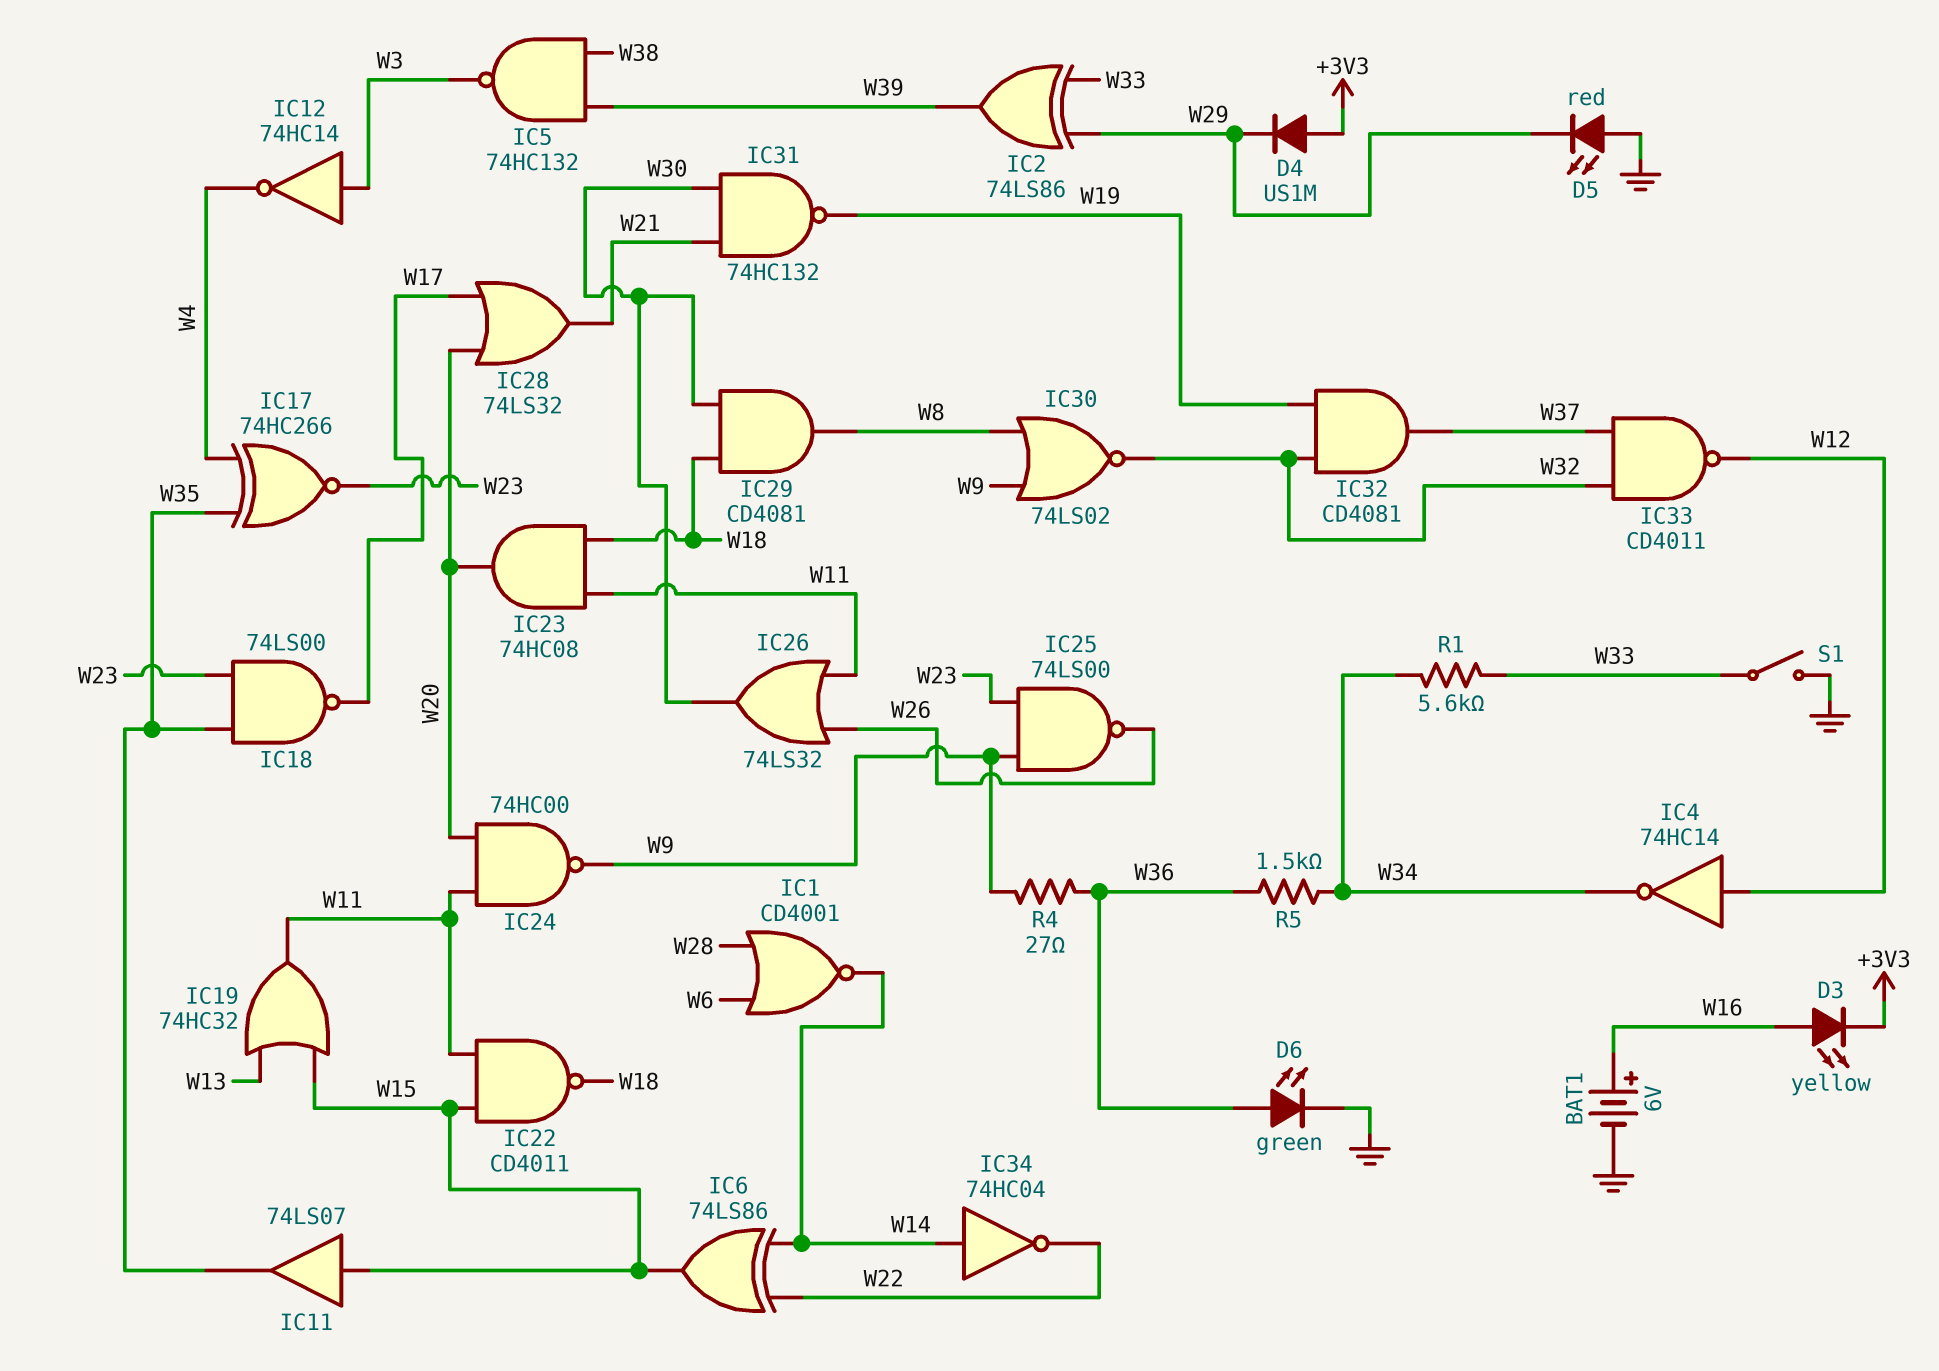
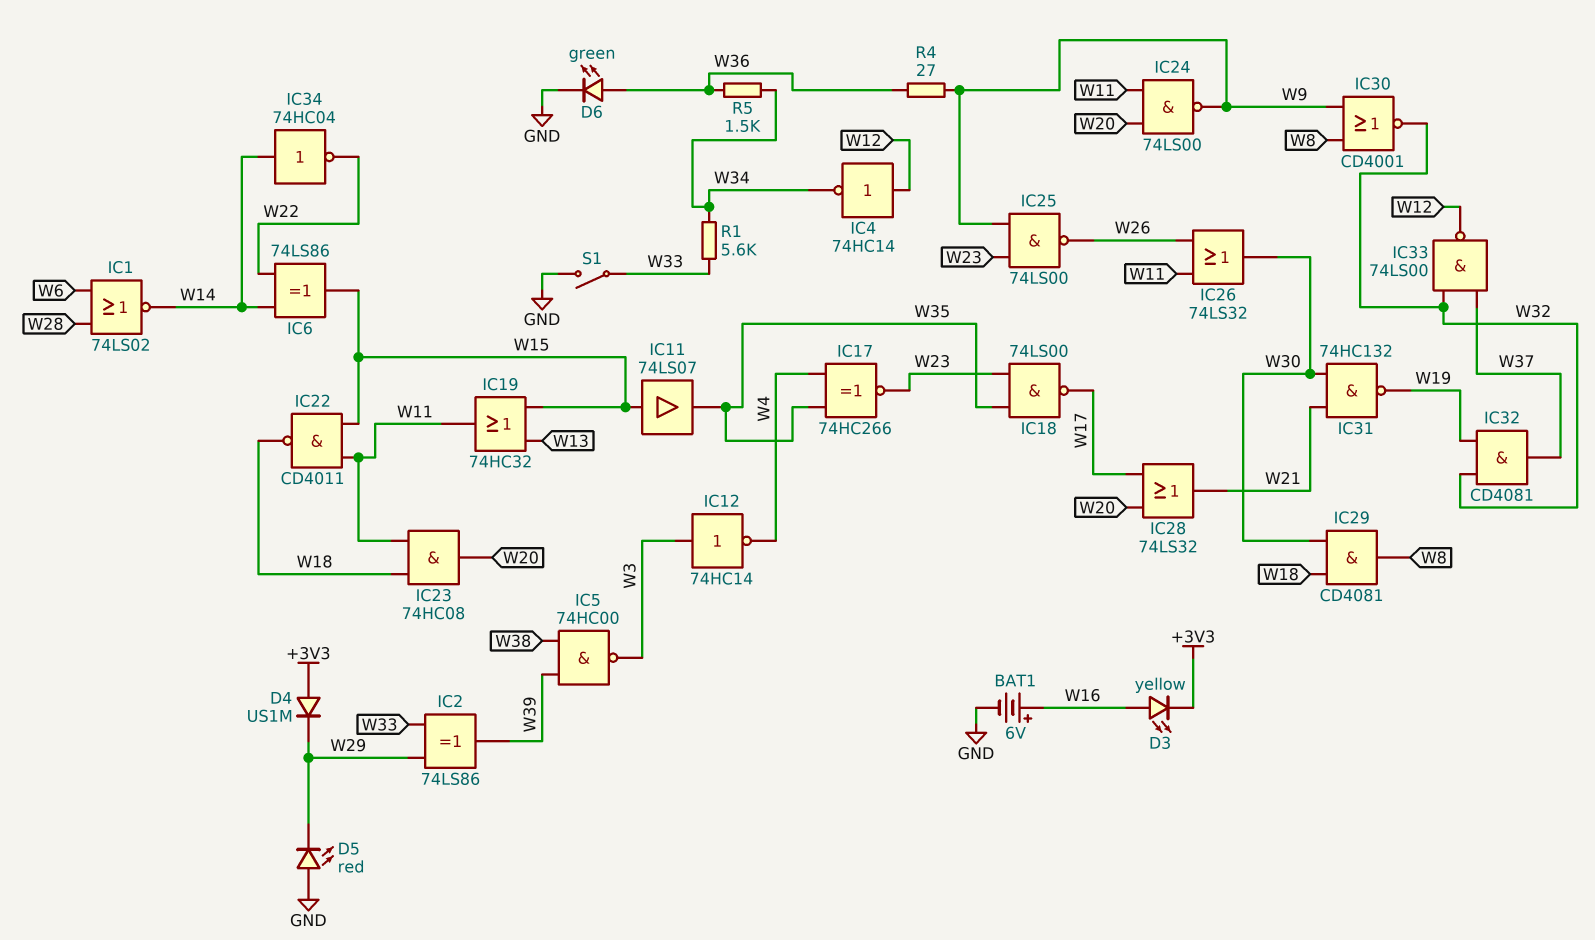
IC1: NOR CD4001 (in W6, in W28, out W14) -> NOR 74LS02 (in W6, in W28, out W14)
IC5: NAND 74HC132 (in W38, in W39, out W3) -> NAND 74HC00 (in W38, in W39, out W3)
IC24: NAND 74HC00 (in W11, in W20, out W9) -> NAND 74LS00 (in W11, in W20, out W9)
IC30: NOR 74LS02 (in W8, in W9, out W32) -> NOR CD4001 (in W8, in W9, out W32)
IC33: NAND CD4011 (in W32, in W37, out W12) -> NAND 74LS00 (in W32, in W37, out W12)

